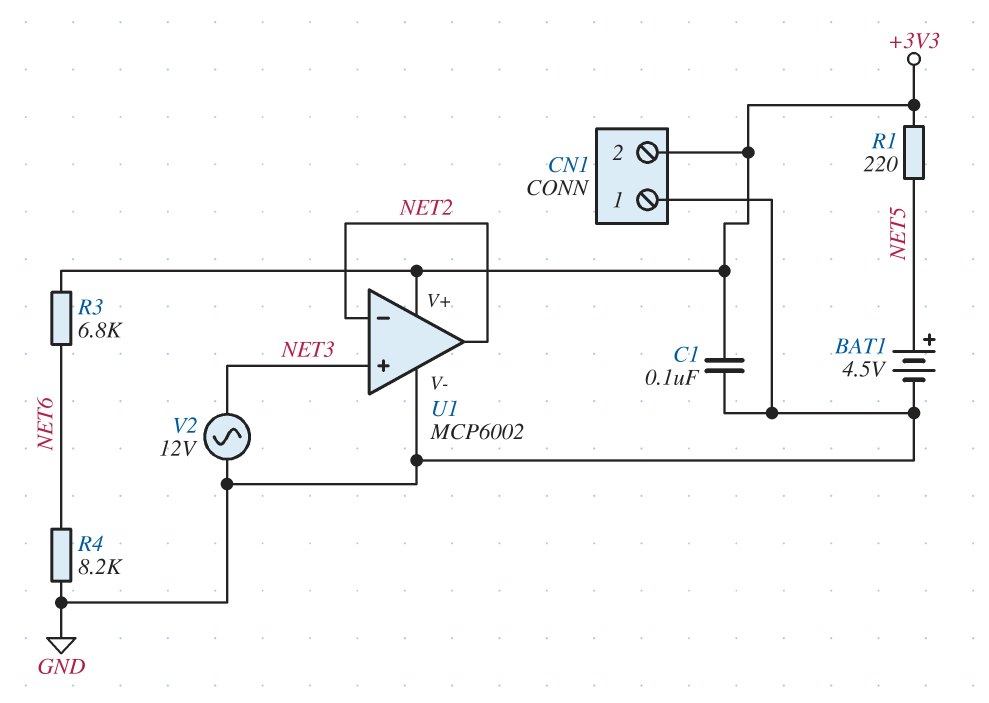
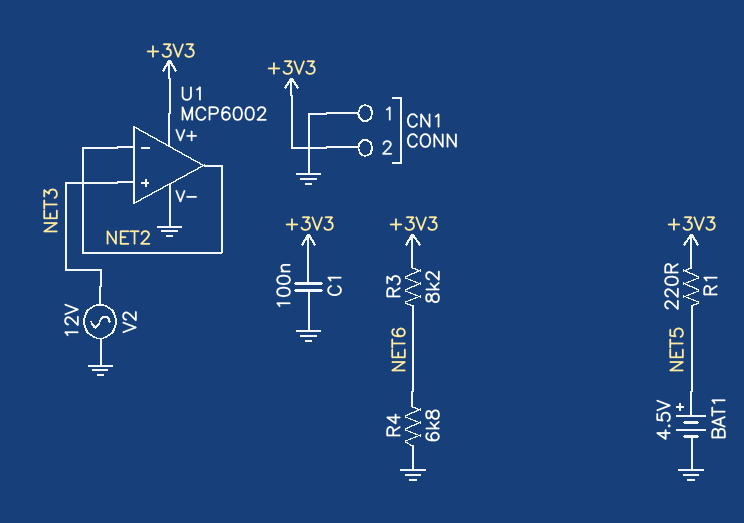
R3: 6.8k (+3V3, NET6) -> 8.2k (+3V3, NET6)
R4: 8.2k (GND, NET6) -> 6.8k (GND, NET6)

